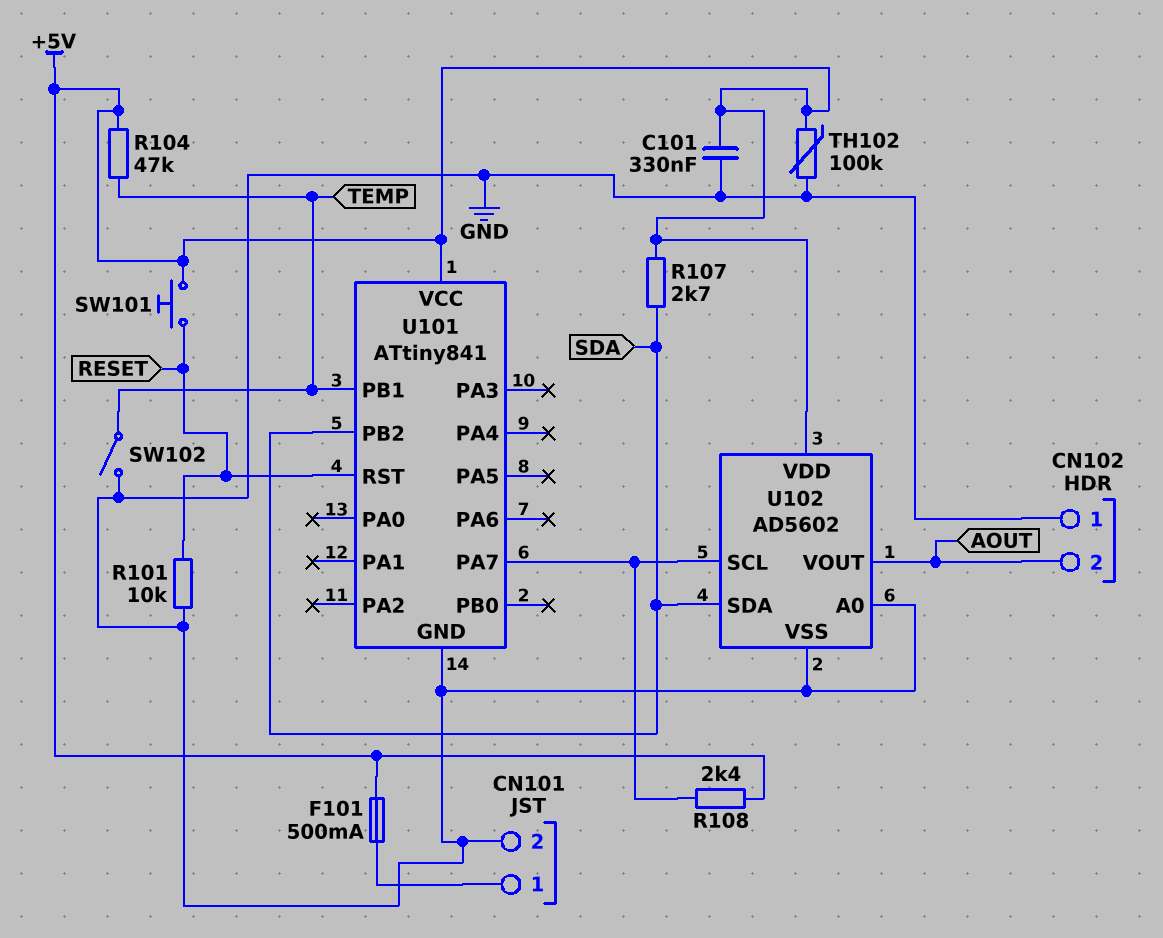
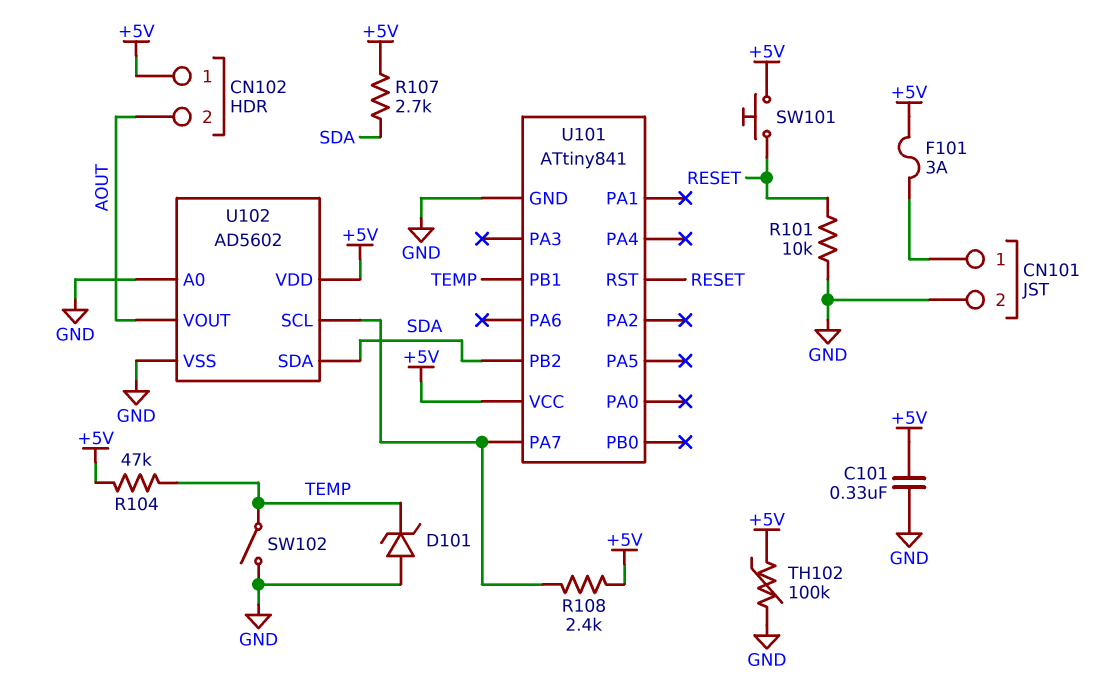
CN102 pin 1: GND -> +5V
D101: none -> zener (A GND, K TEMP)
F101: 500mA (+5V, CN101/1) -> 3A (+5V, CN101/1)

